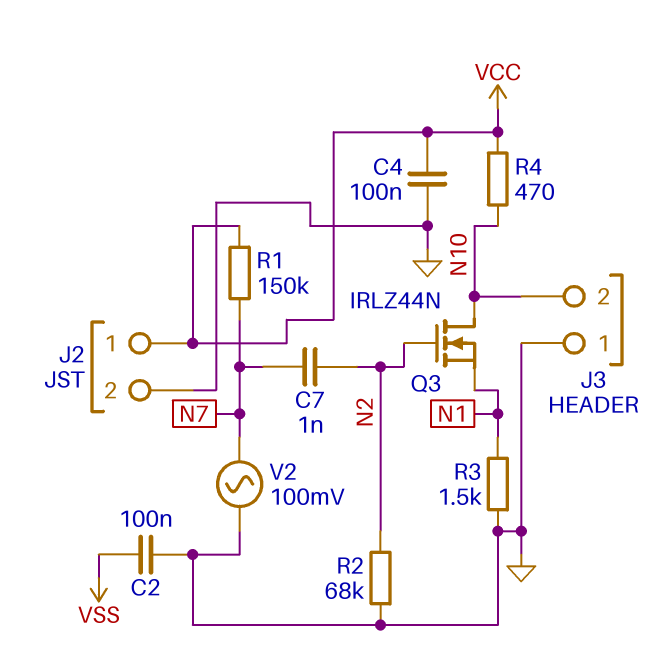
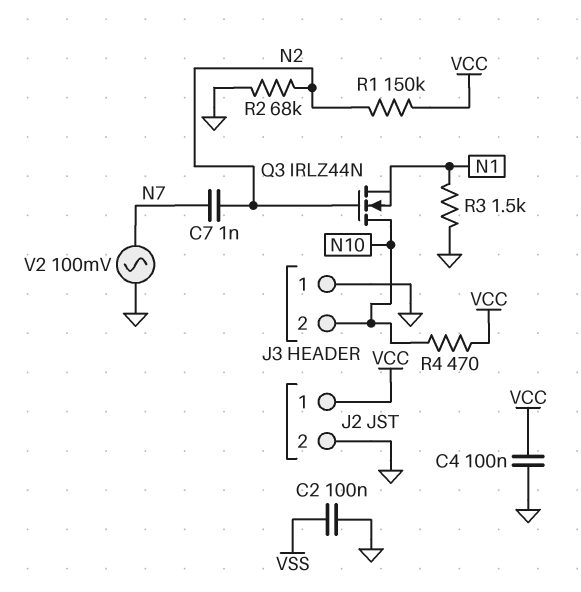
R1: 150k (N7, VCC) -> 150k (N2, VCC)

